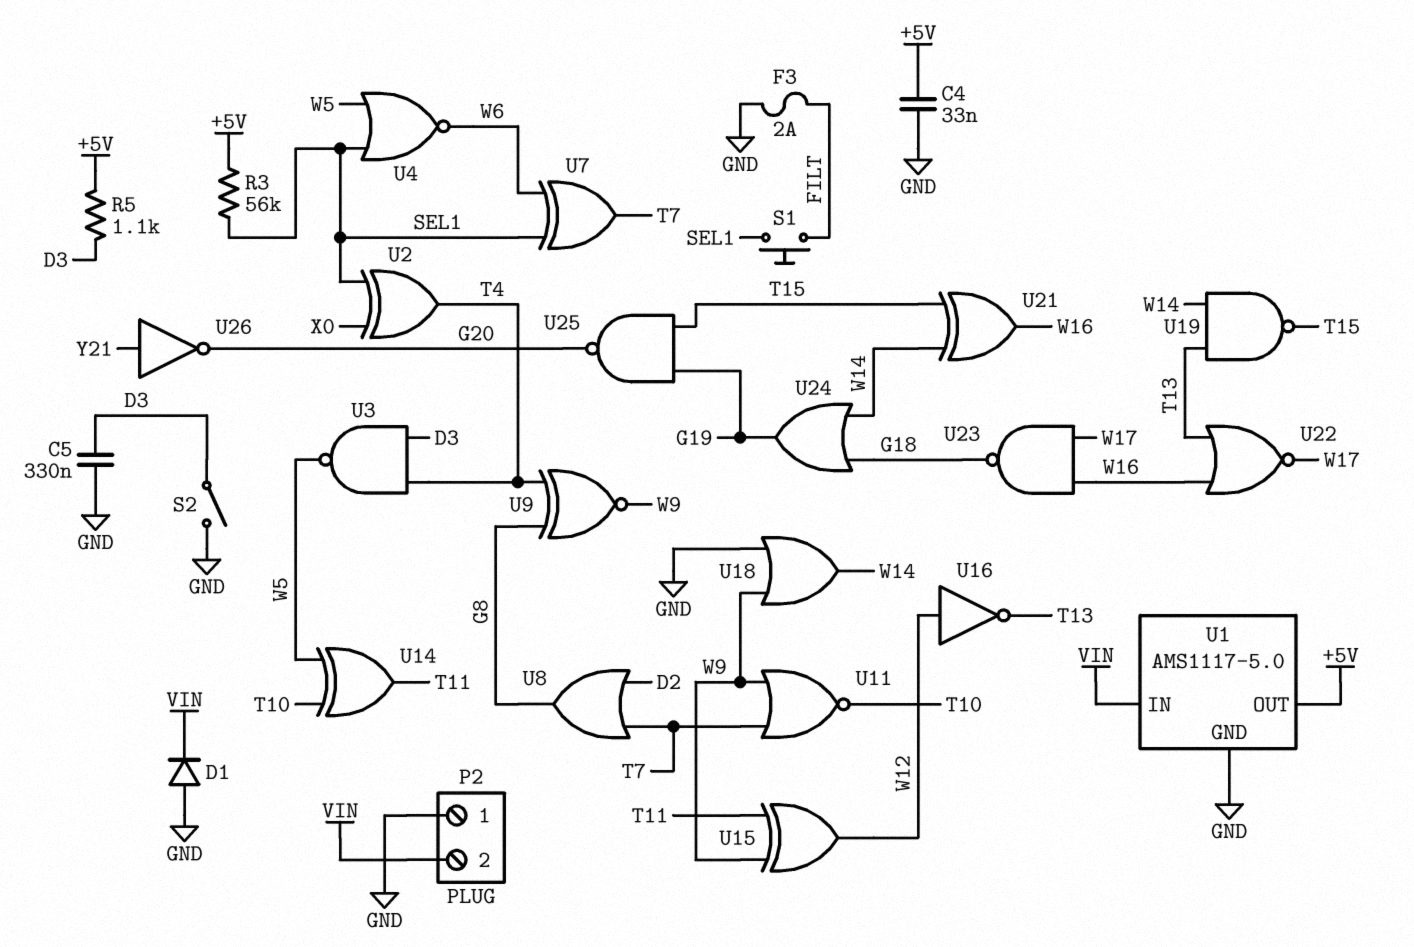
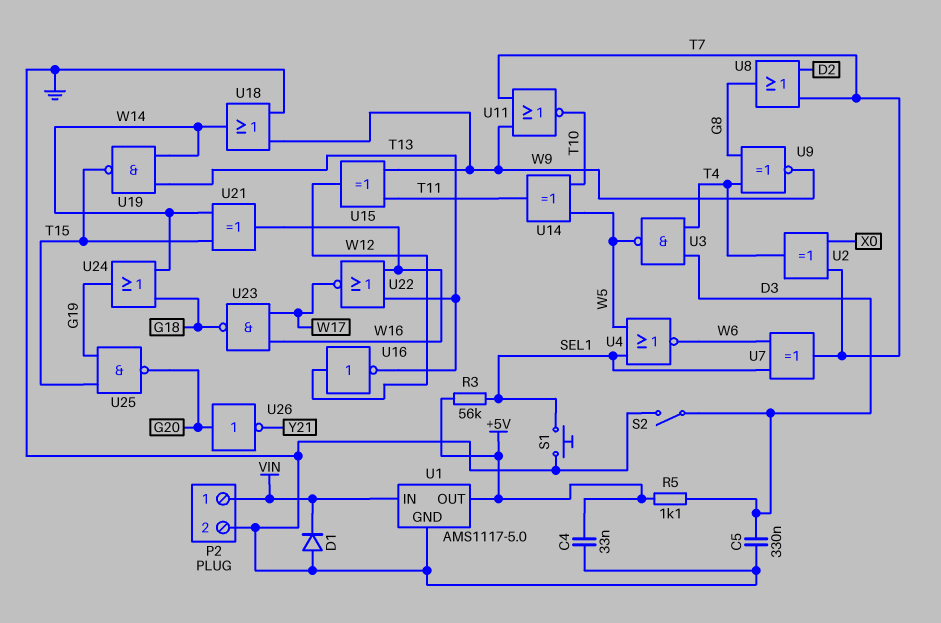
F3: 2A (FILT, GND) -> none
P2 pin 1: GND -> VIN
P2 pin 2: VIN -> GND
S1: button (FILT, SEL1) -> button (GND, SEL1)
U2: XOR (in SEL1, in X0, out T4) -> XOR (in T7, in X0, out T4)
U26: NOT (in Y21, out G20) -> NOT (in G20, out Y21)

